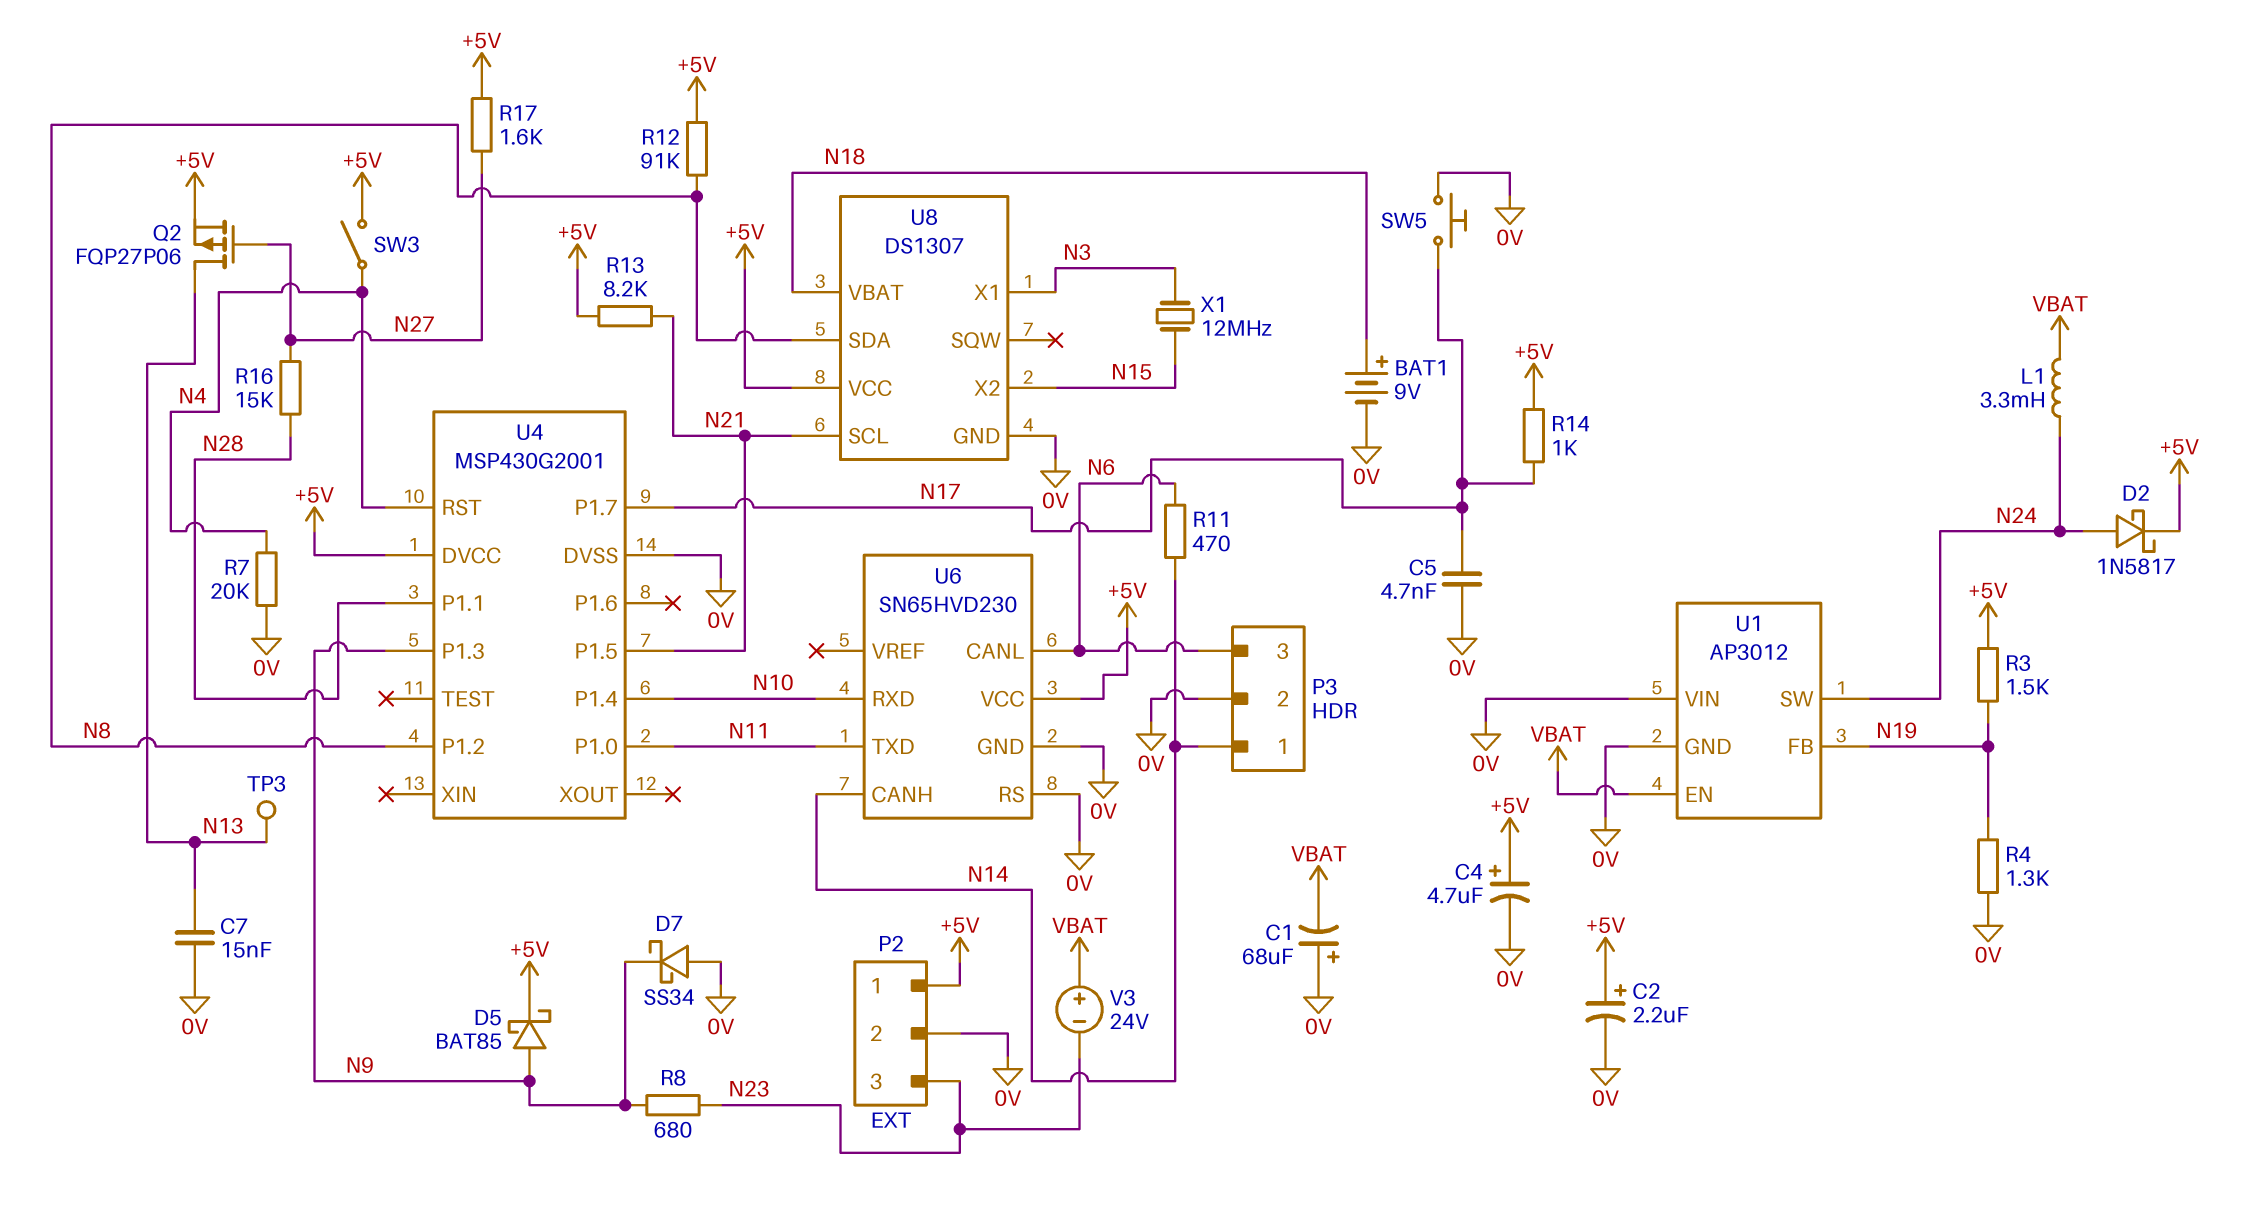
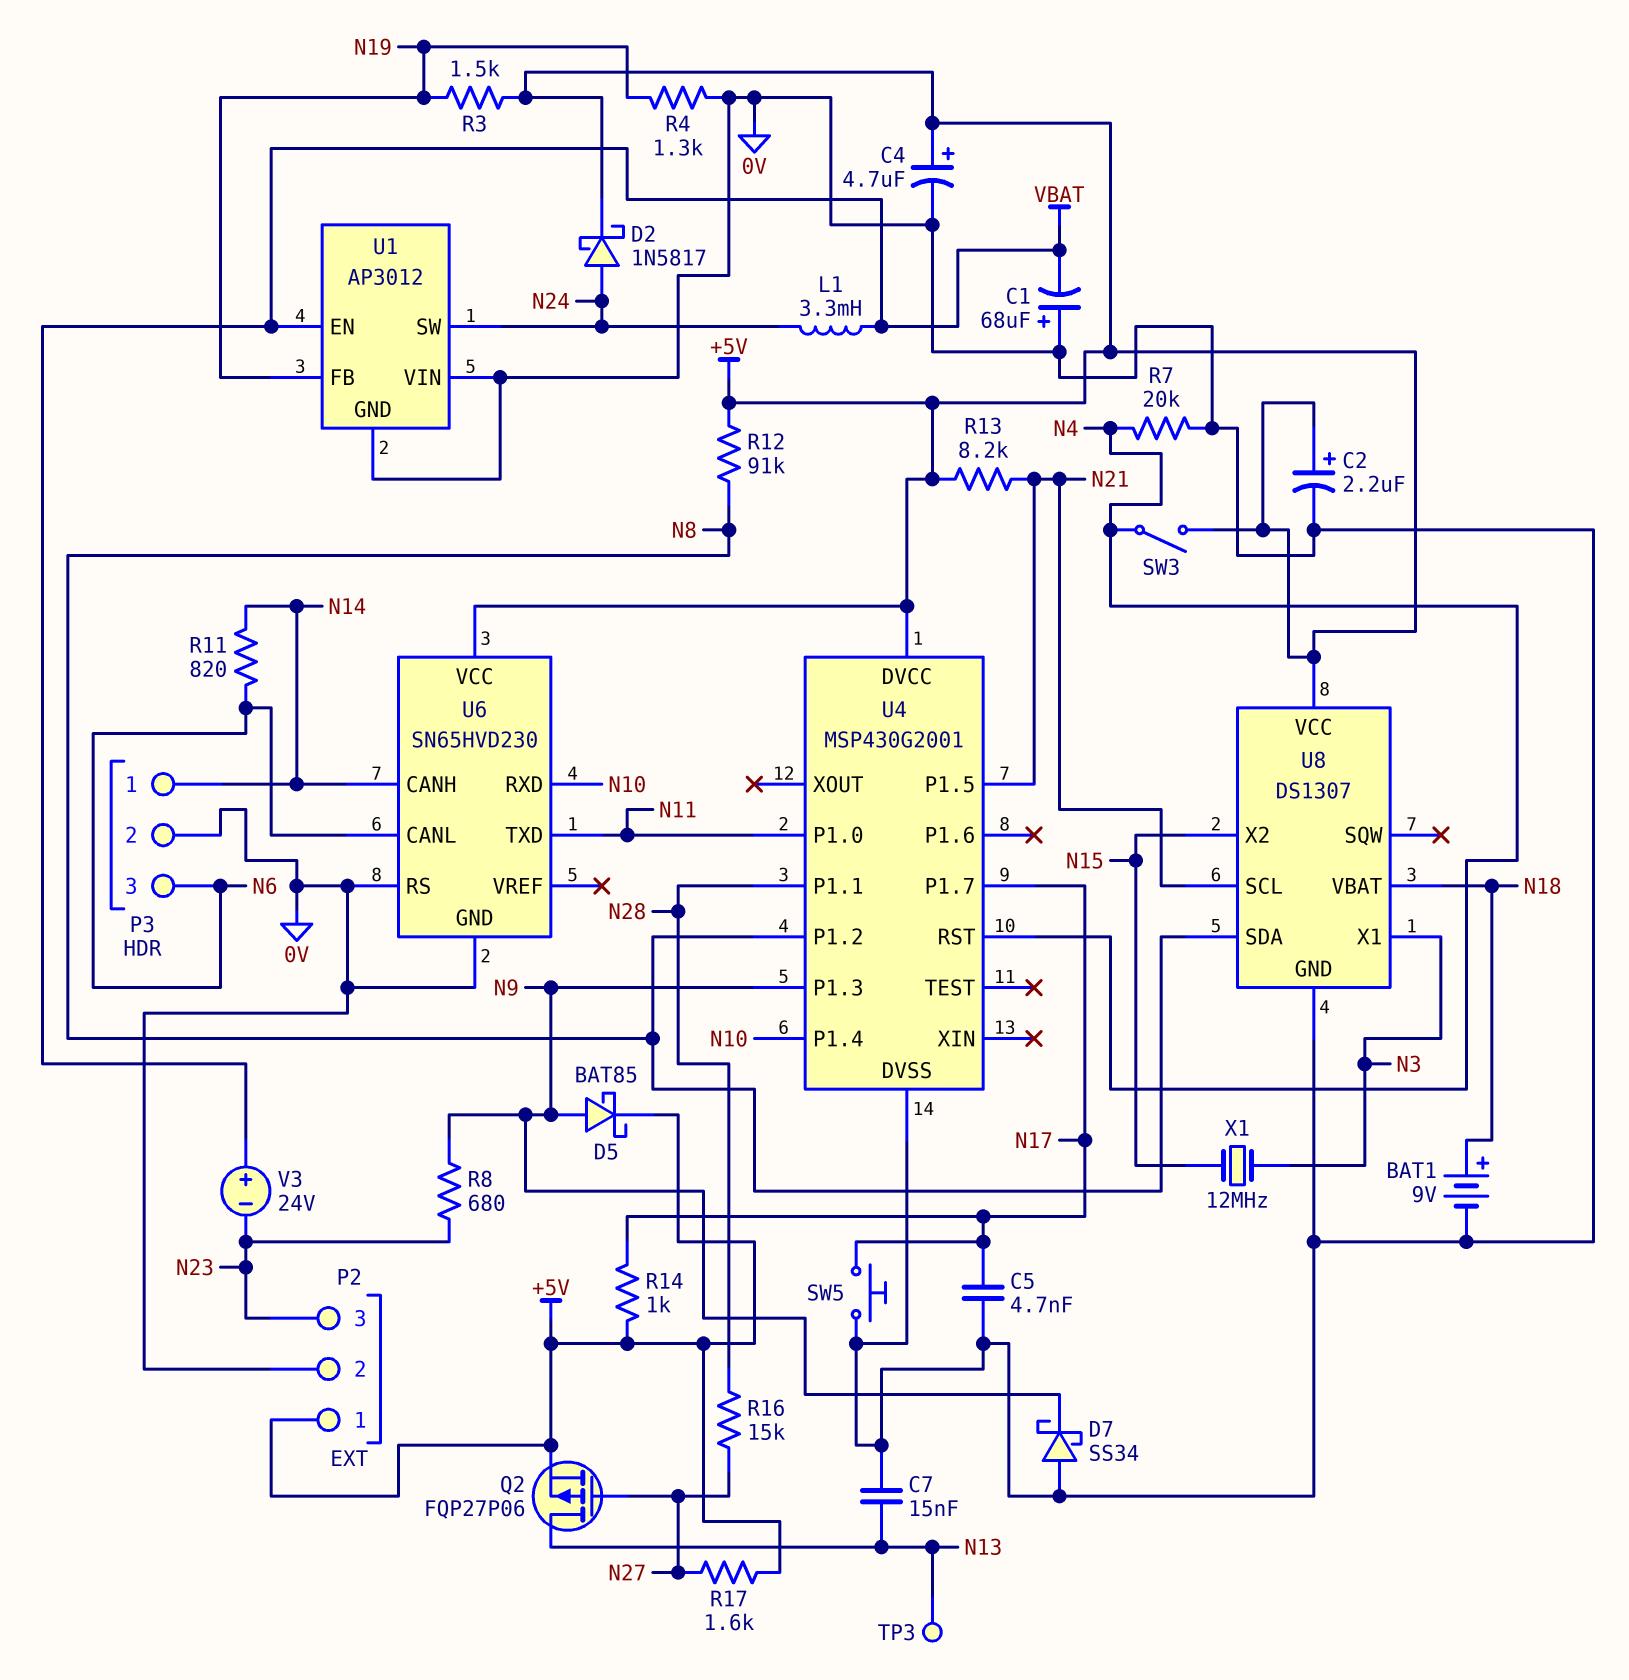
R11: 470 (N6, N14) -> 820 (N6, N14)

